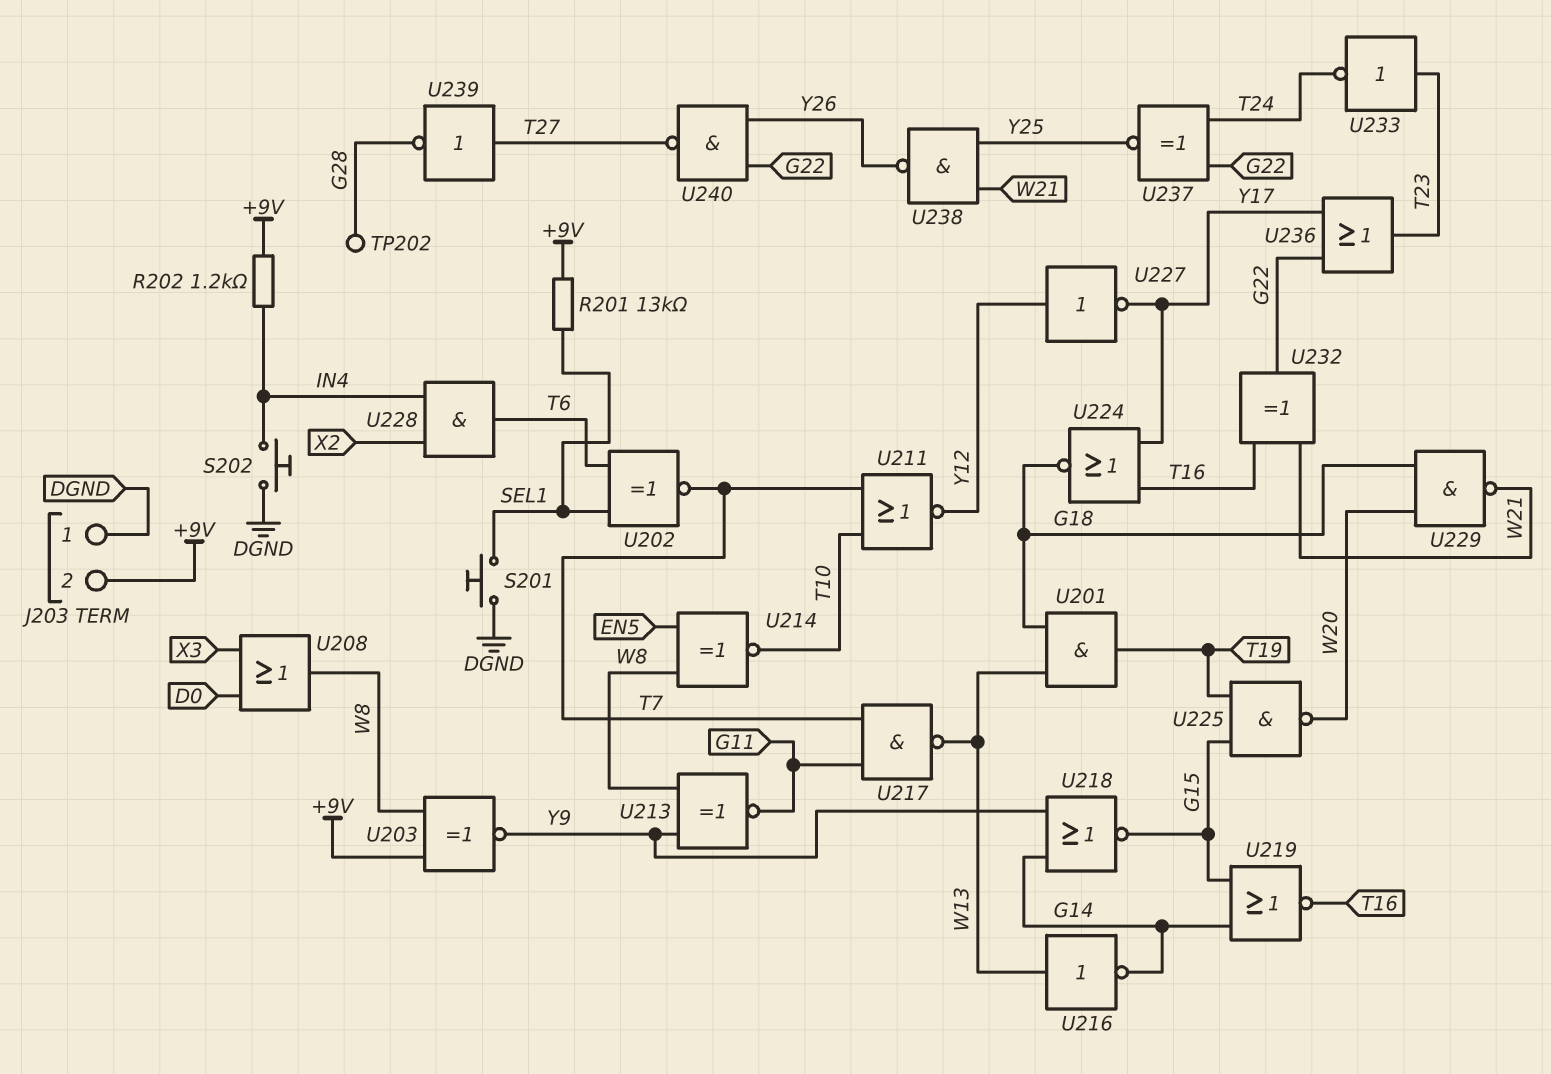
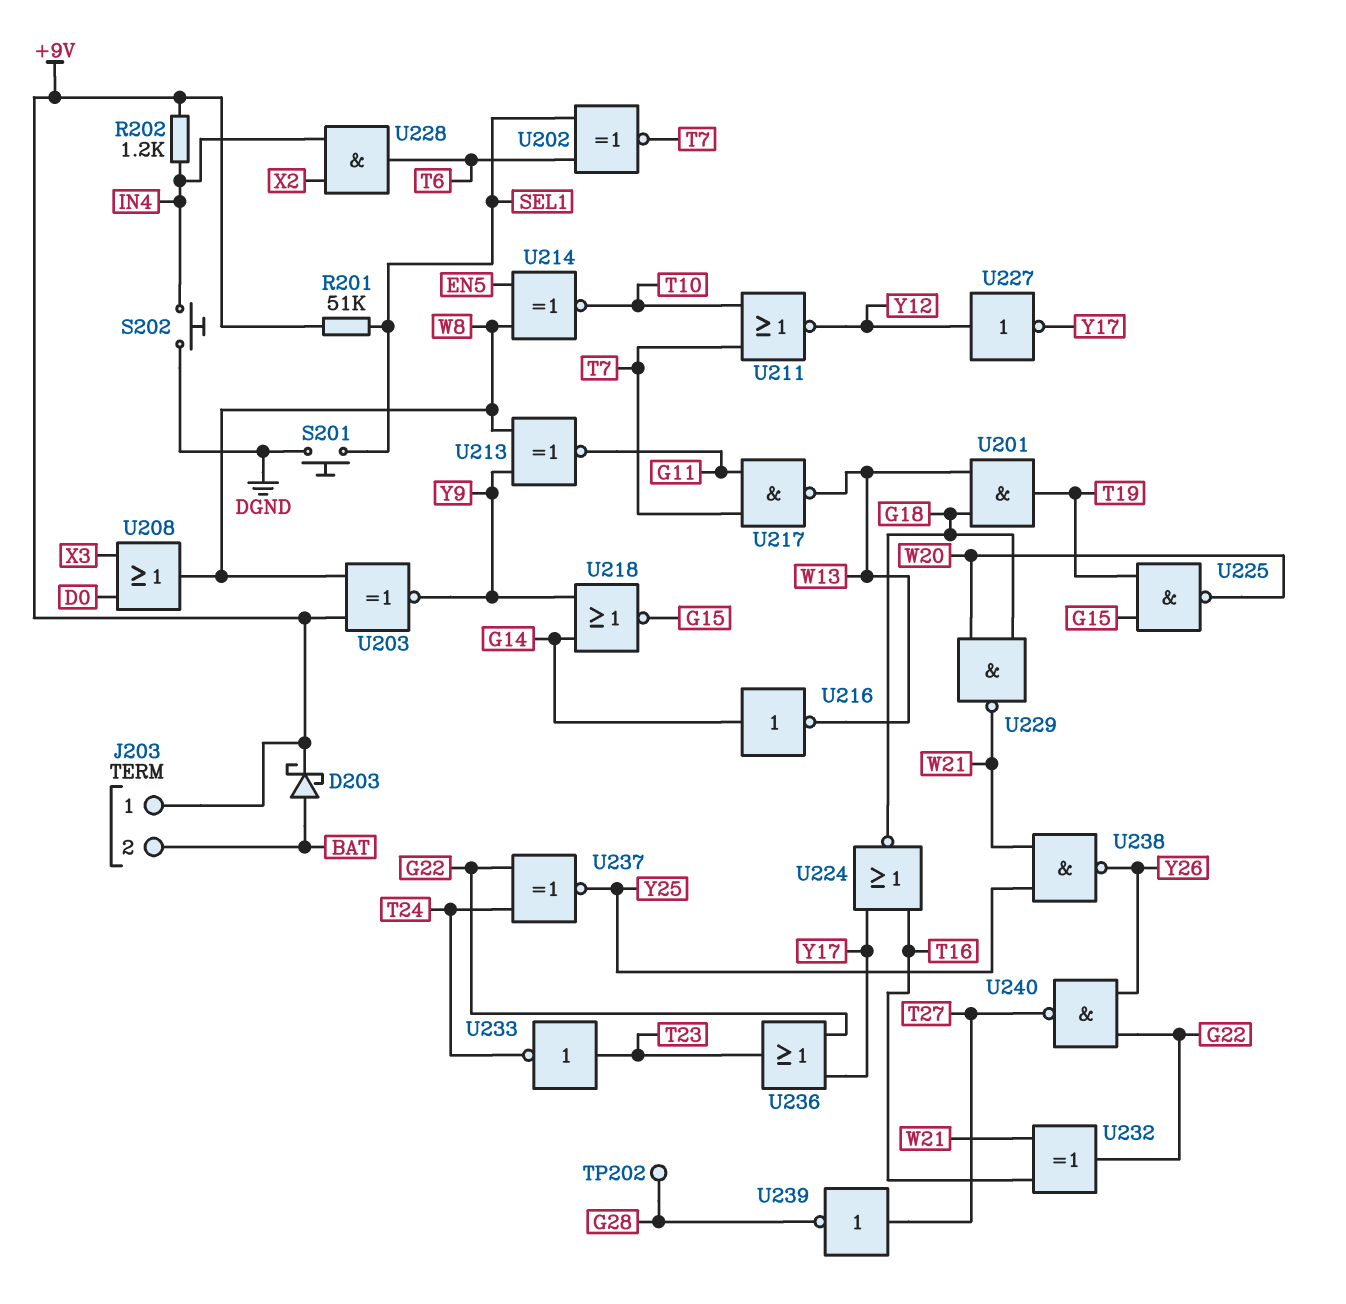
D203: none -> schottky (A BAT, K +9V)
J203 pin 1: DGND -> +9V
J203 pin 2: +9V -> BAT
R201: 13k (+9V, SEL1) -> 51k (+9V, SEL1)
U216: NOT (in W13, out G14) -> NOT (in G14, out W13)
U219: NOR (in G14, in G15, out T16) -> none

